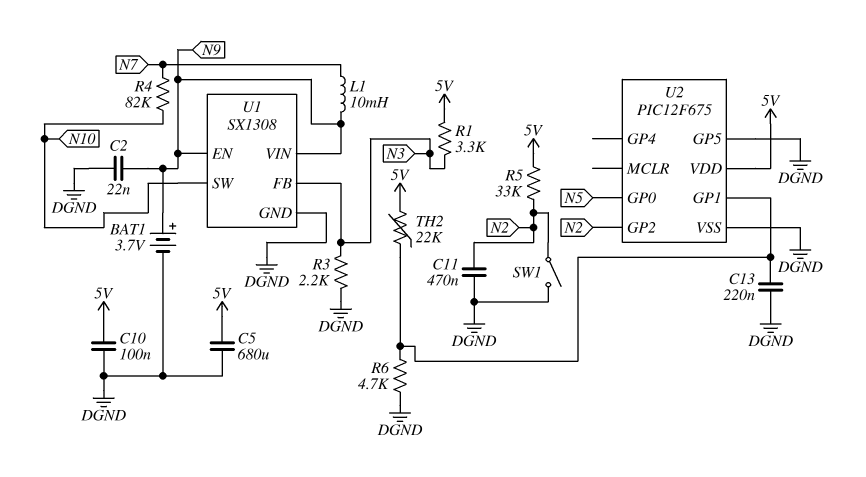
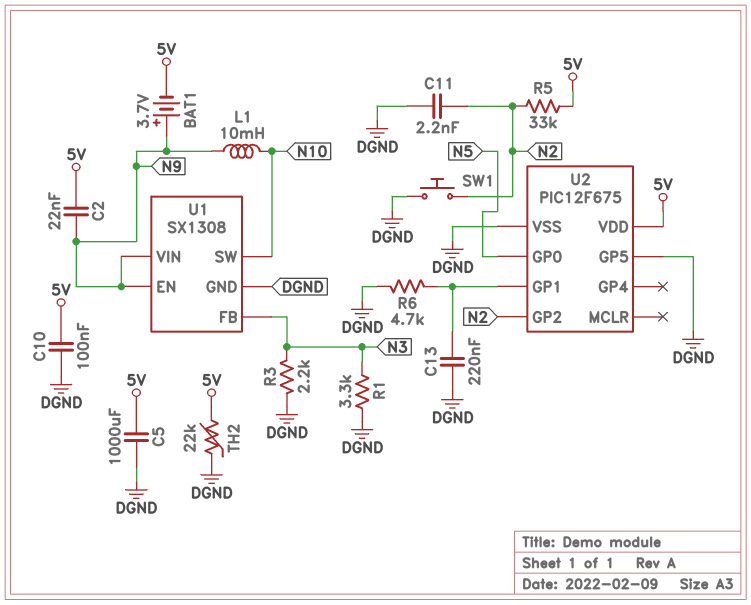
BAT1: 3.7V (plus N9, minus DGND) -> 3.7V (plus N9, minus 5V)
C2: 22nF (DGND, N9) -> 22nF (5V, N9)
C5: 680uF (5V, DGND) -> 1000uF (5V, DGND)
C11: 470nF (DGND, N2) -> 2.2nF (DGND, N2)
L1: 10mH (N7, N9) -> 10mH (N9, N10)
R1: 3.3k (5V, N3) -> 3.3k (DGND, N3)
R4: 82k (N7, N10) -> none
SW1: switch (DGND, N2) -> button (DGND, N2)
TH2: 22k (5V, U2/GP1) -> 22k (5V, DGND)

